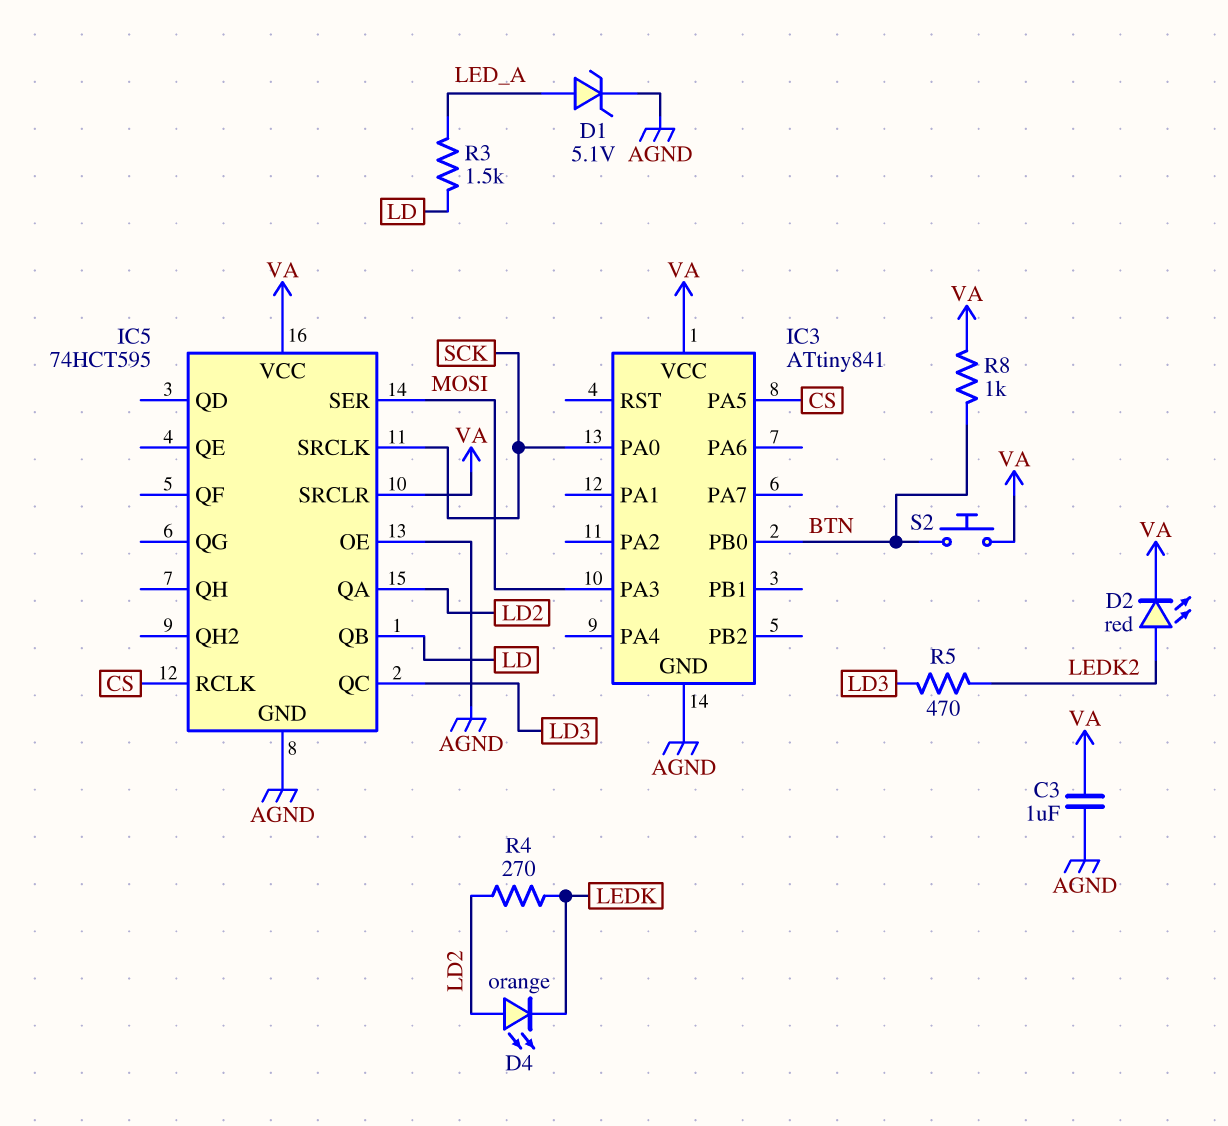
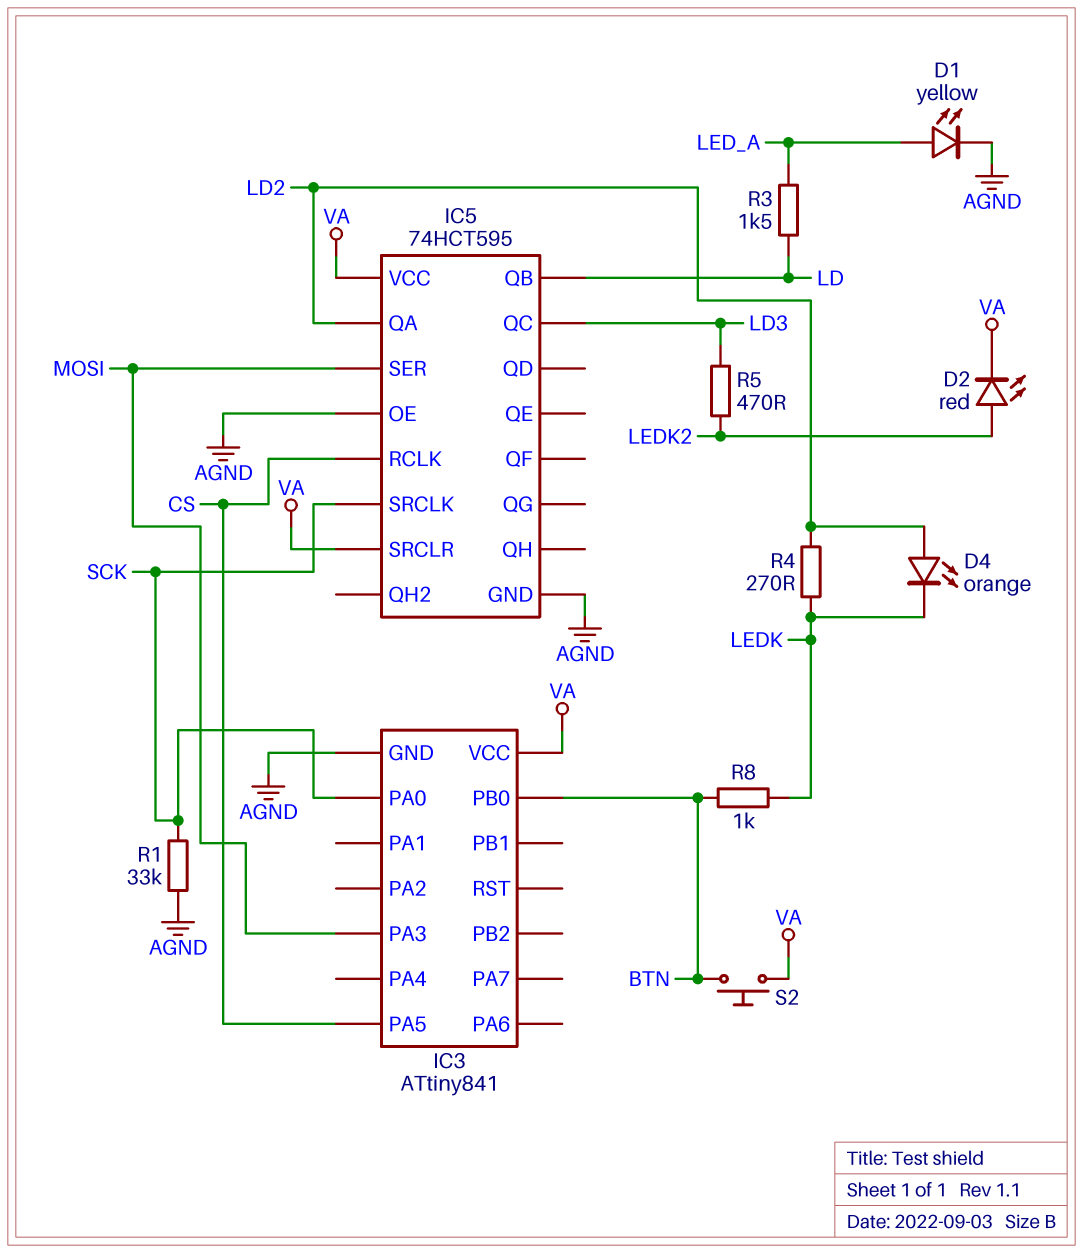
C3: 1uF (AGND, VA) -> none
D1: zener 5.1V (A LED_A, K AGND) -> LED yellow (A LED_A, K AGND)
R1: none -> 33k (AGND, SCK)
R8: 1k (BTN, VA) -> 1k (BTN, LEDK)

